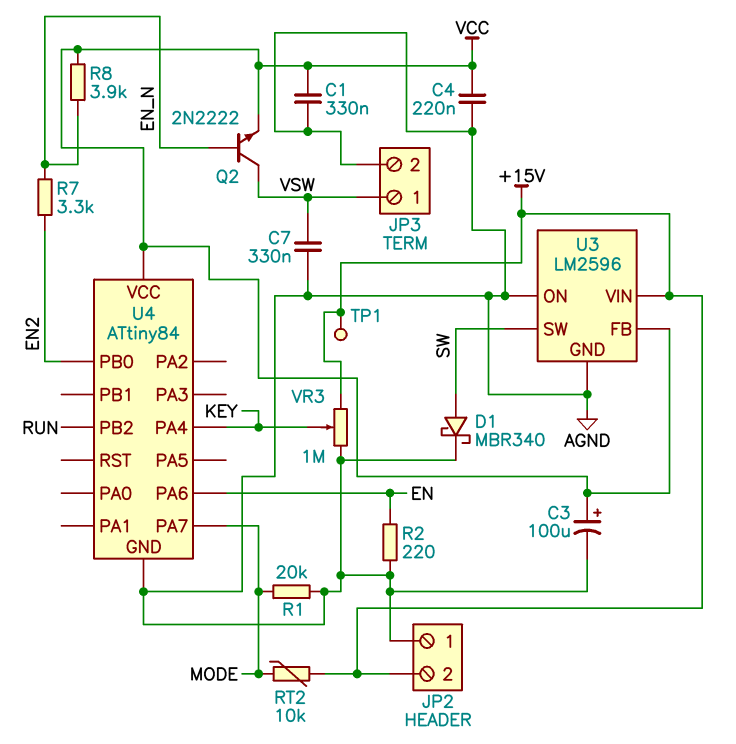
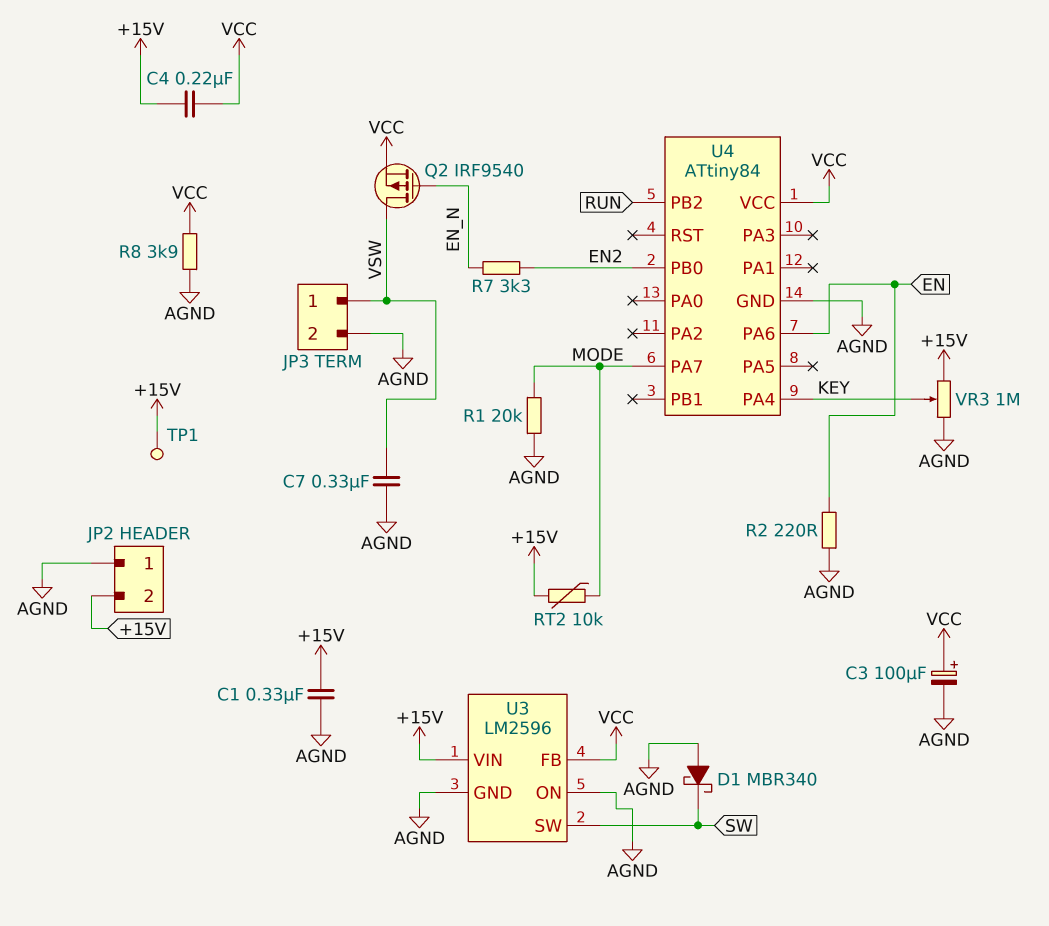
C1: 330nF (AGND, VCC) -> 330nF (+15V, AGND)
C4: 220nF (AGND, VCC) -> 220nF (+15V, VCC)
D1: schottky MBR340 (A SW, K AGND) -> schottky MBR340 (A AGND, K SW)
Q2: NPN 2N2222 (B EN_N, C VSW, E VCC) -> PMOS IRF9540 (G EN_N, D VSW, S VCC)
R8: 3.9k (EN_N, VCC) -> 3.9k (AGND, VCC)

